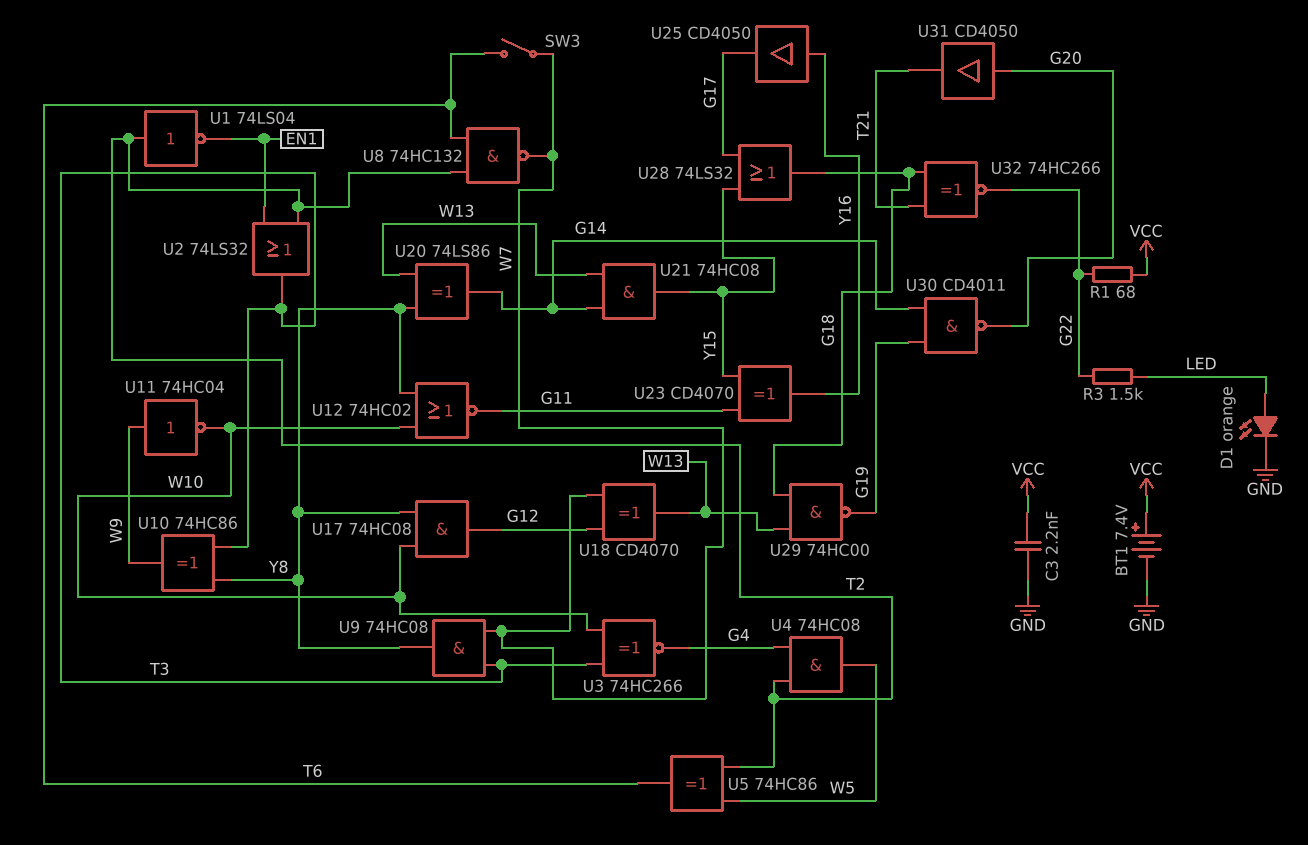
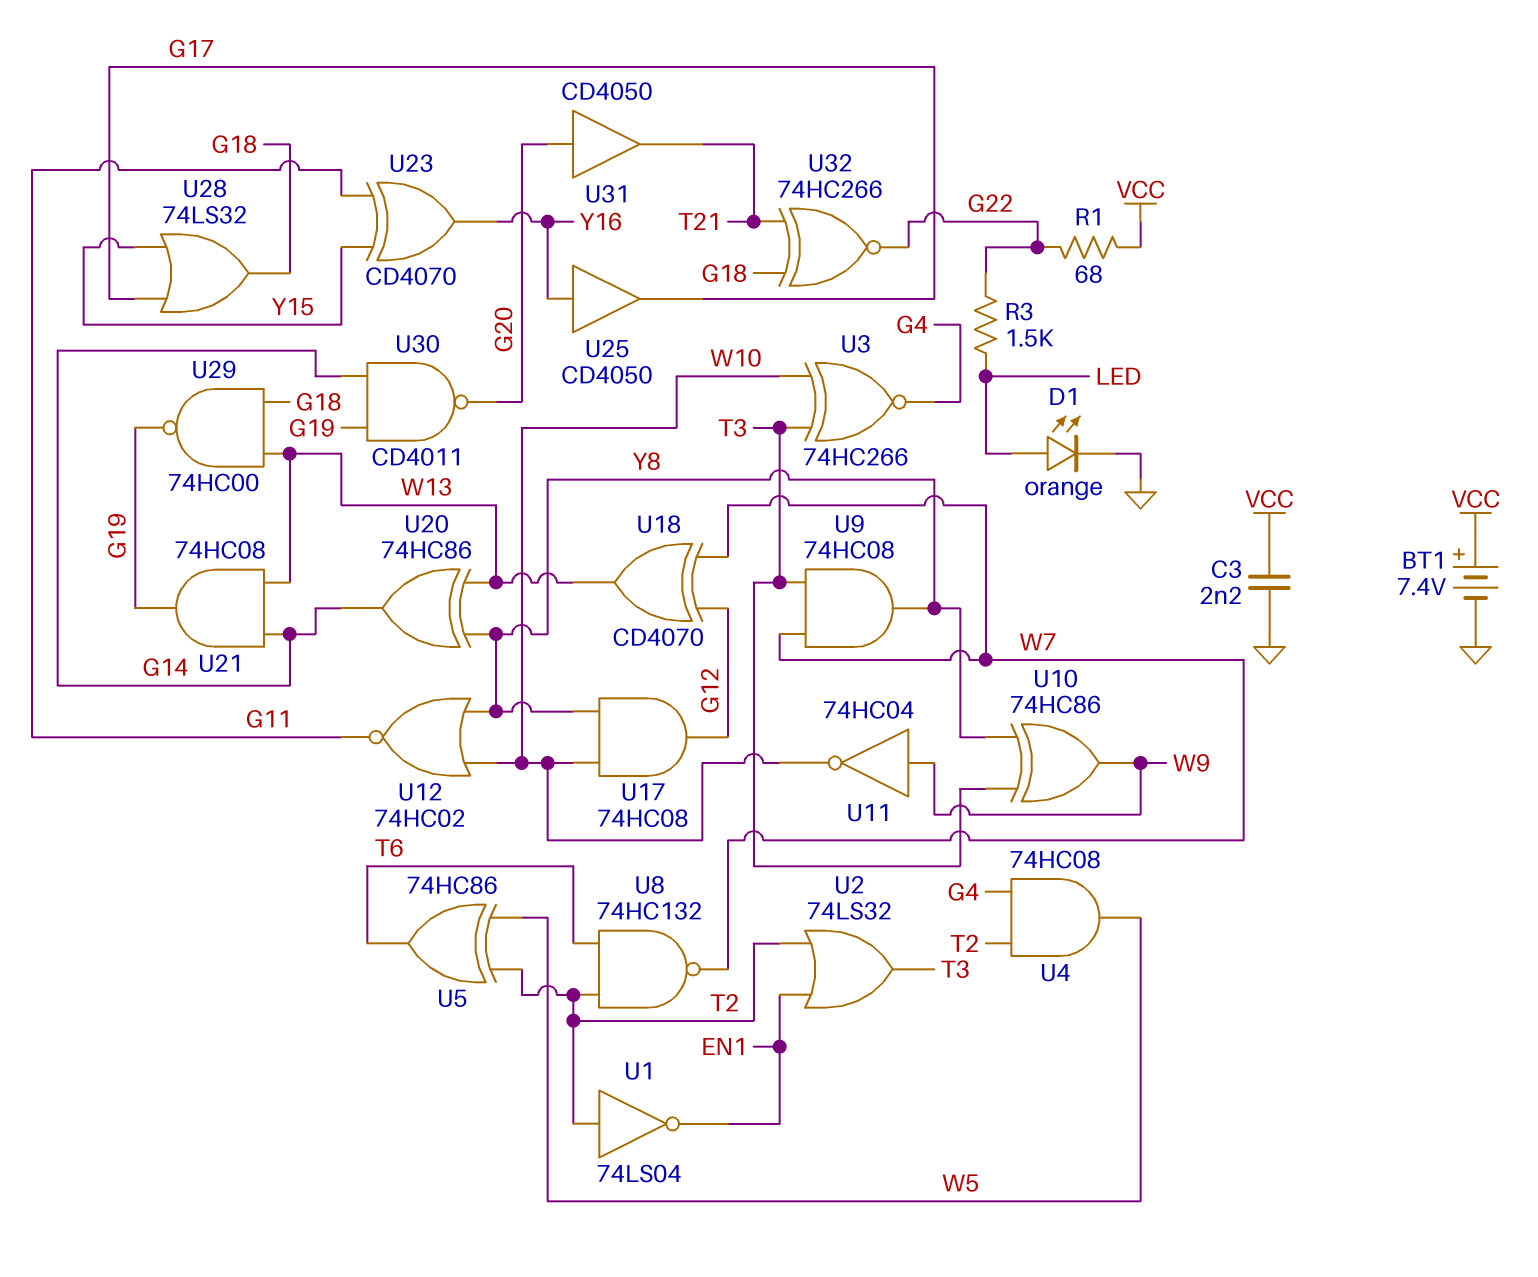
SW3: switch (T6, W7) -> none
U20: XOR 74LS86 (in W13, in Y8, out G14) -> XOR 74HC86 (in W13, in Y8, out G14)
U21: AND 74HC08 (in G14, in W13, out Y15) -> AND 74HC08 (in G14, in W13, out G19)

